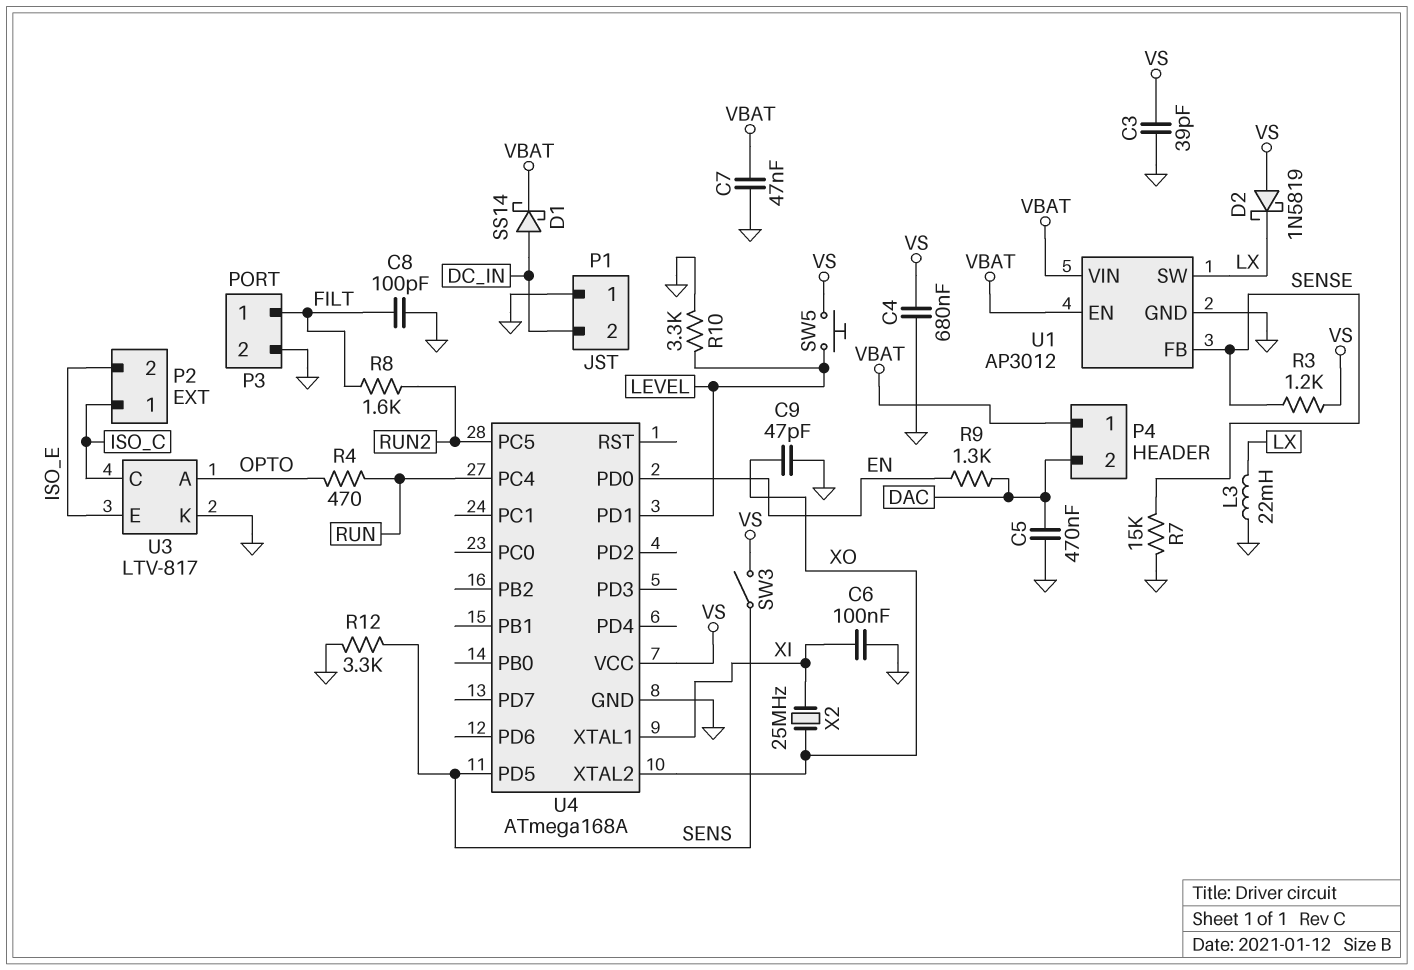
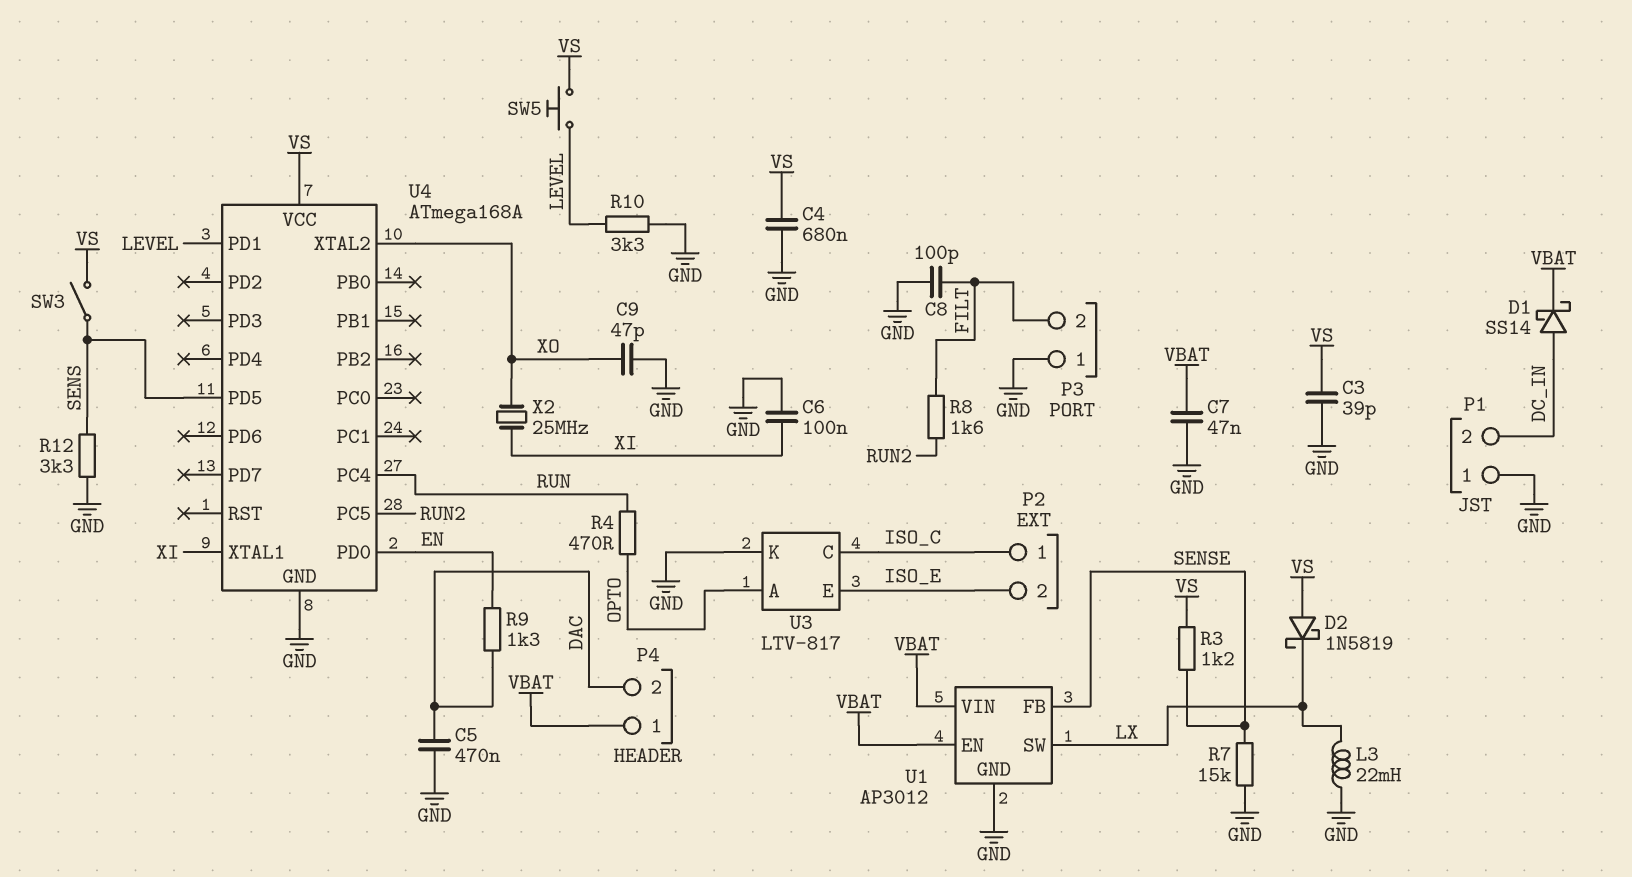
P3 pin 1: FILT -> GND
P3 pin 2: GND -> FILT

